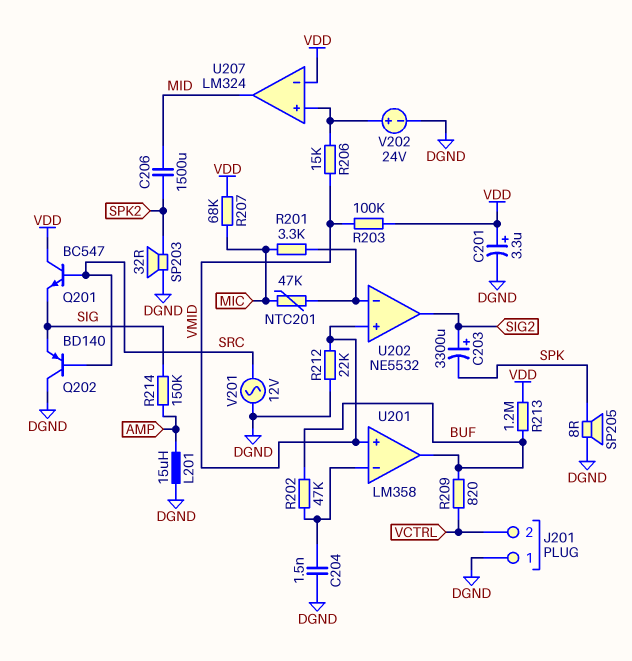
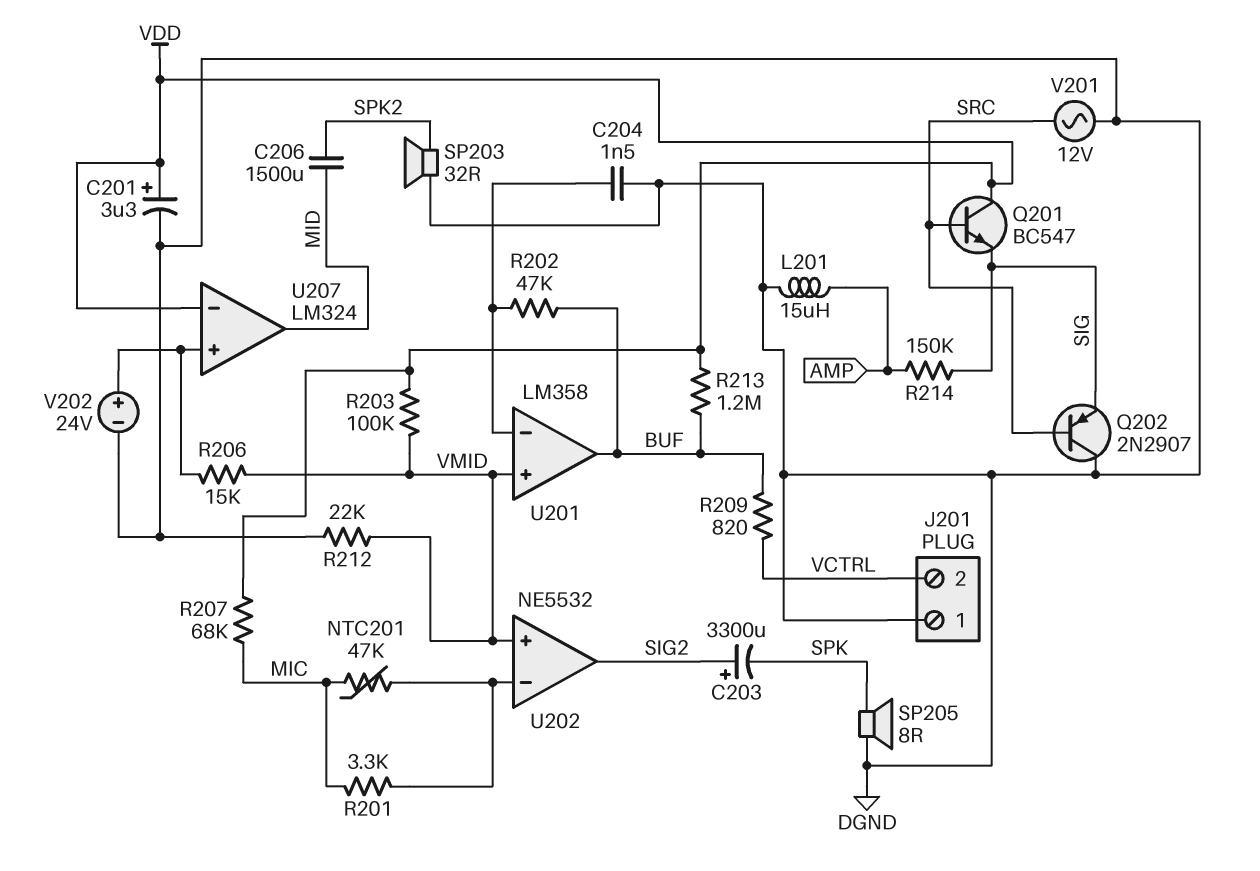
Q202: PNP BD140 (B SRC, C DGND, E SIG) -> PNP 2N2907 (B SRC, C DGND, E SIG)

